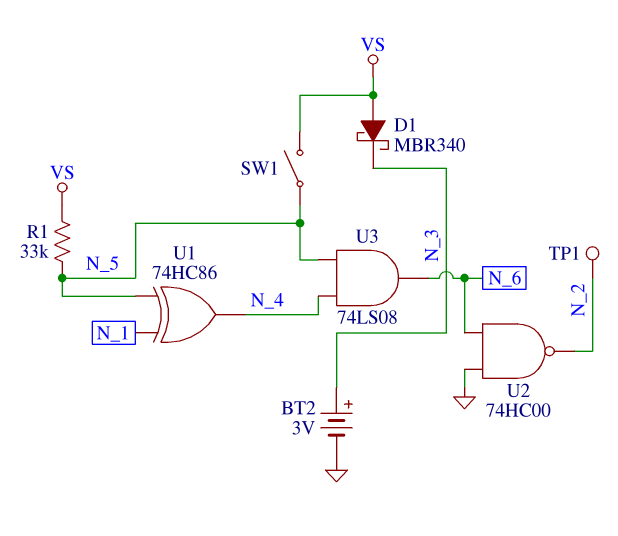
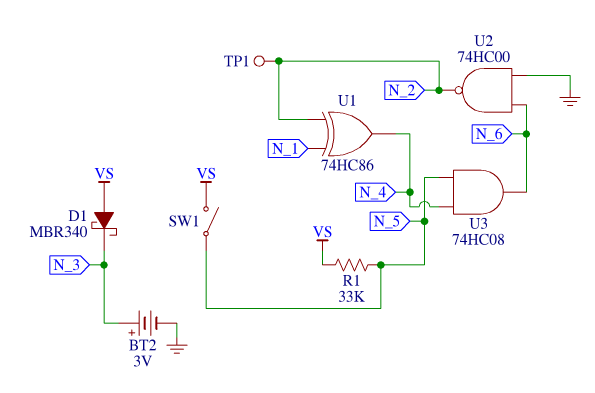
U1: XOR 74HC86 (in N_1, in N_5, out N_4) -> XOR 74HC86 (in N_1, in N_2, out N_4)
U3: AND 74LS08 (in N_4, in N_5, out N_6) -> AND 74HC08 (in N_4, in N_5, out N_6)

